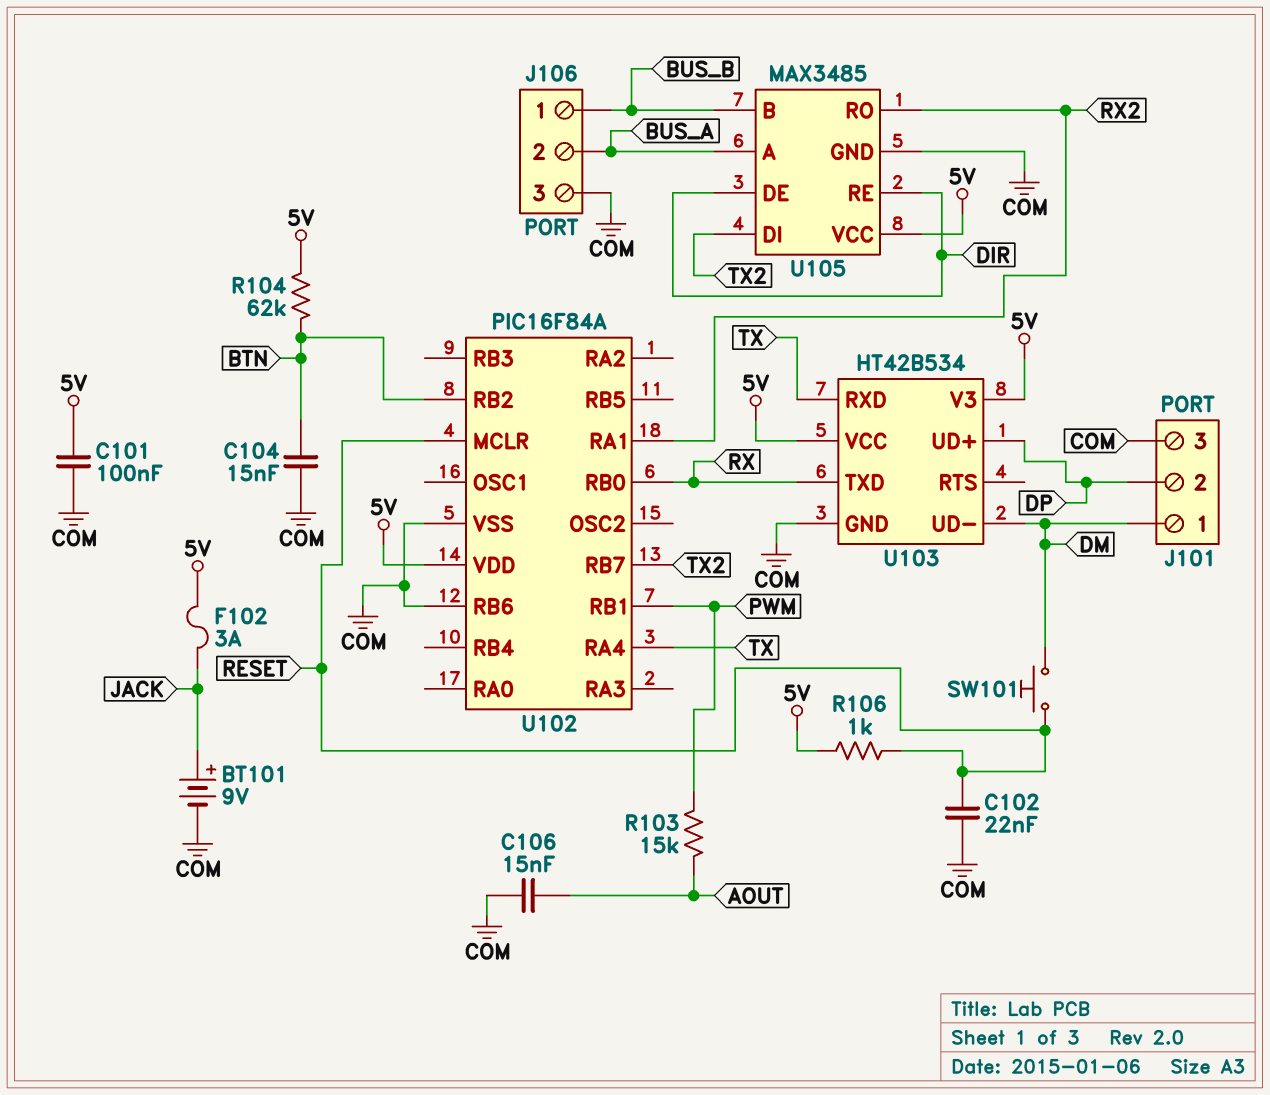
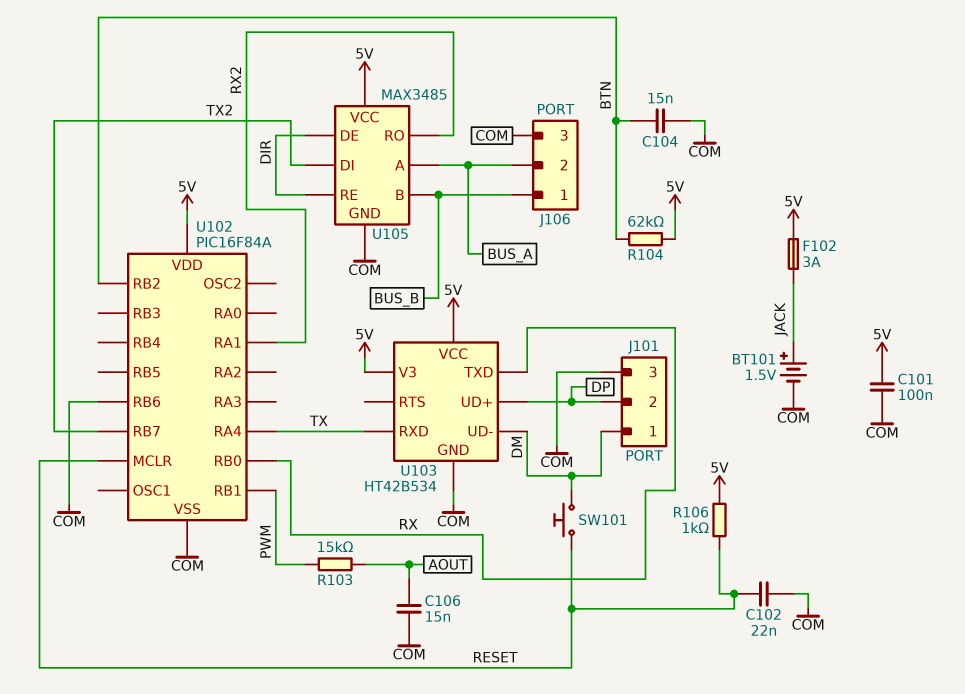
BT101: 9V (plus JACK, minus COM) -> 1.5V (plus JACK, minus COM)

